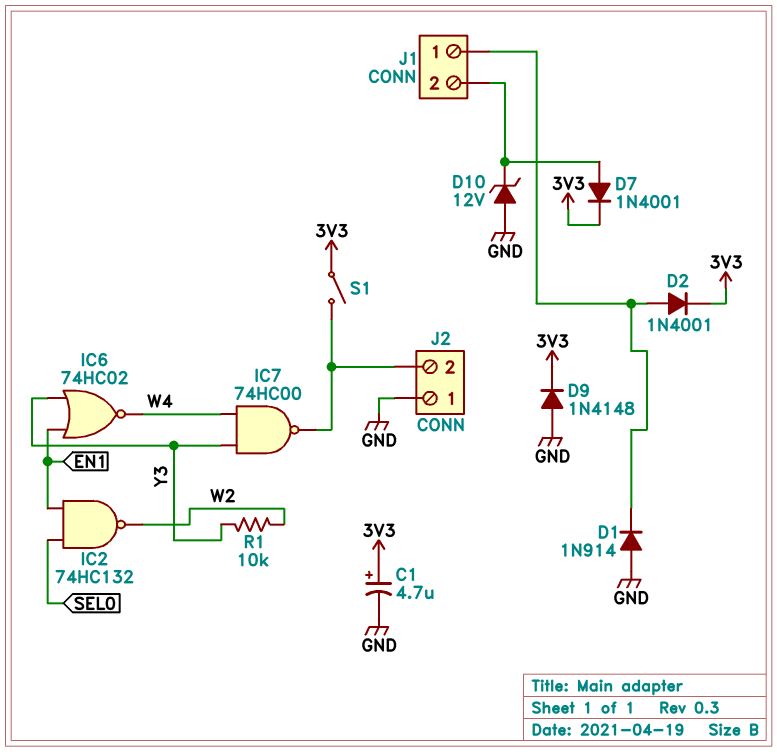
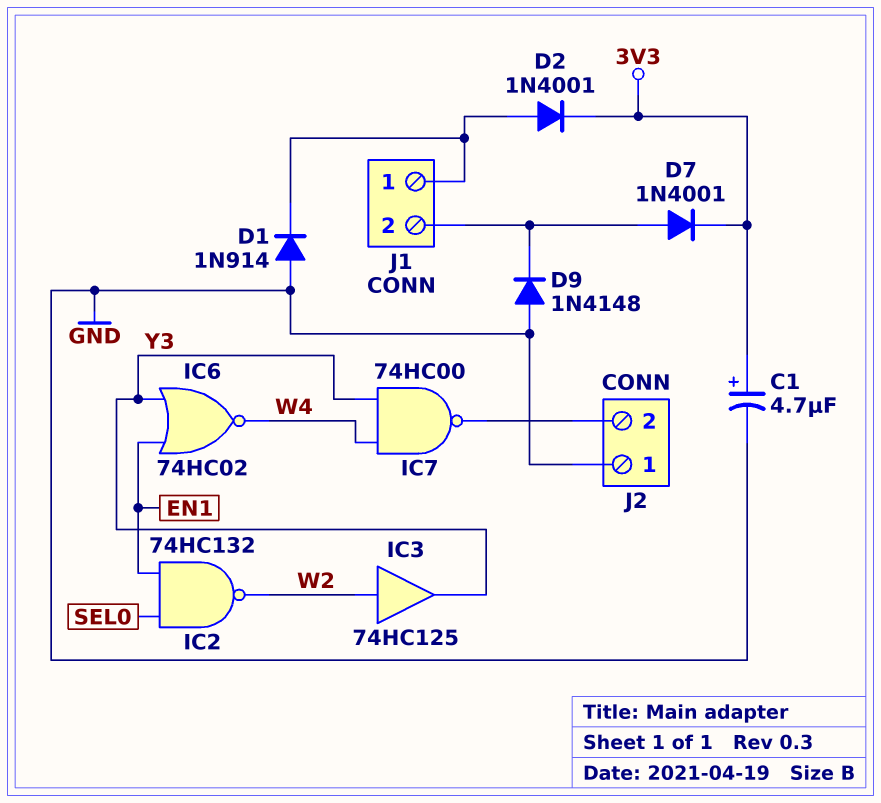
D9: diode 1N4148 (A GND, K 3V3) -> diode 1N4148 (A GND, K J1/2)
D10: zener 12V (A GND, K J1/2) -> none
IC3: none -> buffer 74HC125 (in W2, out Y3)
R1: 10k (W2, Y3) -> none
S1: switch (3V3, J2/2) -> none

